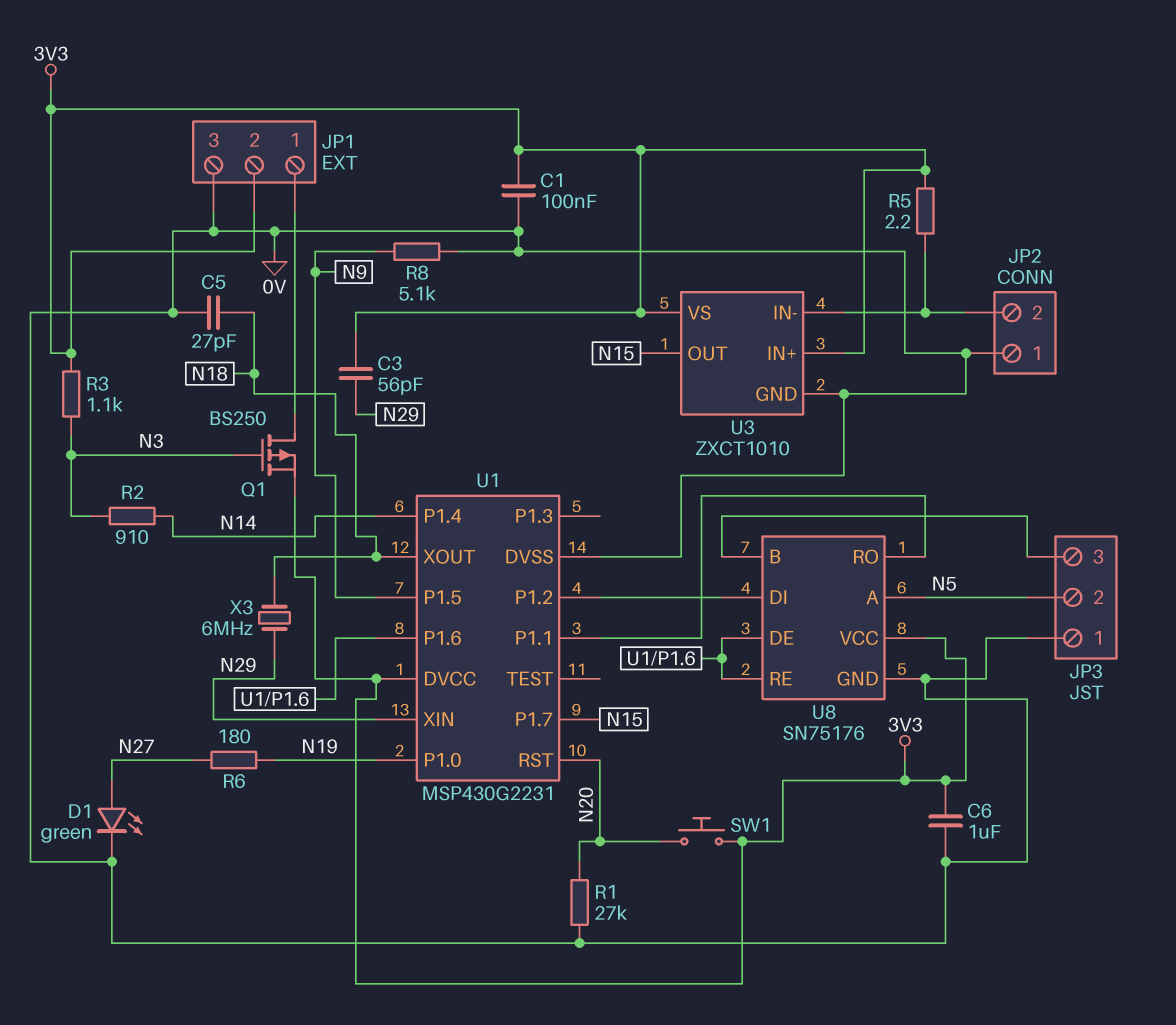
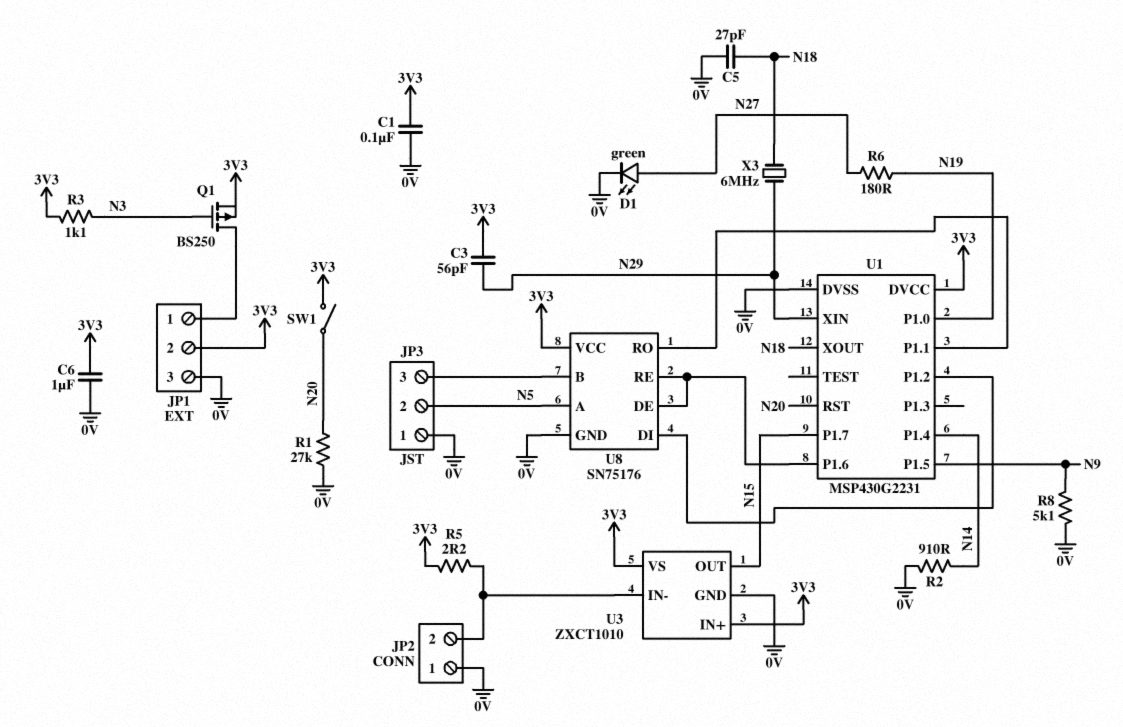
R2: 910 (N3, N14) -> 910 (0V, N14)
SW1: button (3V3, N20) -> switch (3V3, N20)

